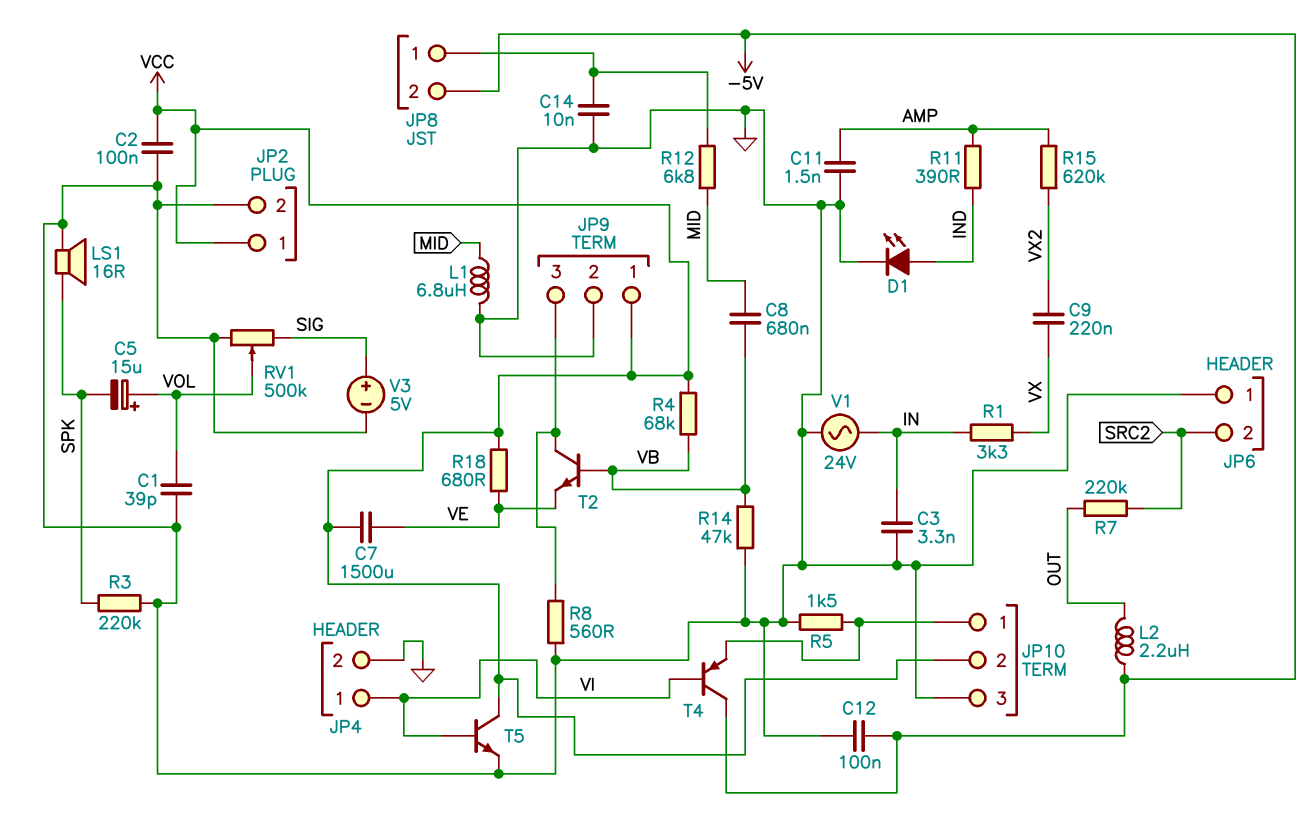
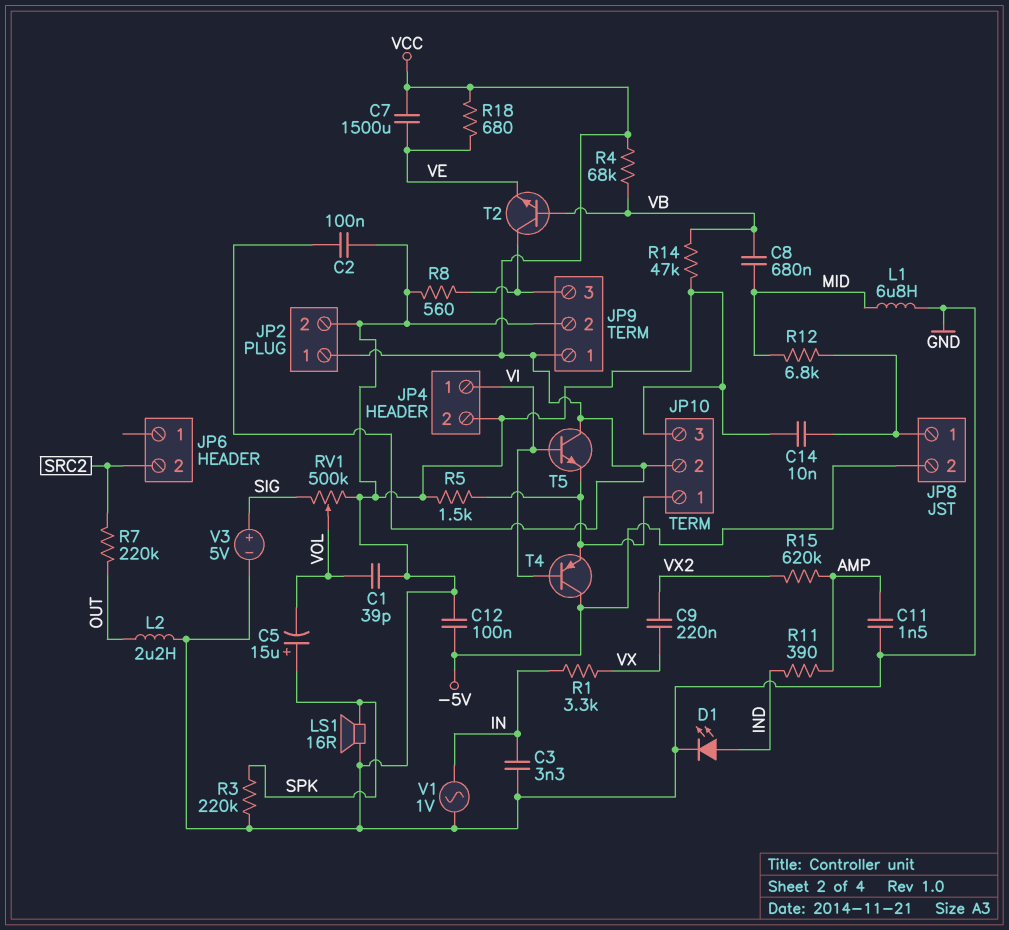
C5: 15uF (plus VOL, minus SPK) -> 15uF (plus SPK, minus VOL)
JP6 pin 1: GND -> none
L2: 2.2uH (-5V, OUT) -> 2.2uH (GND, OUT)
T5: NPN (B VI, C VCC, E GND) -> NPN (B VI, C VCC, E JP10/1)
V1: AC 24V (GND, IN) -> AC 1V (GND, IN)

